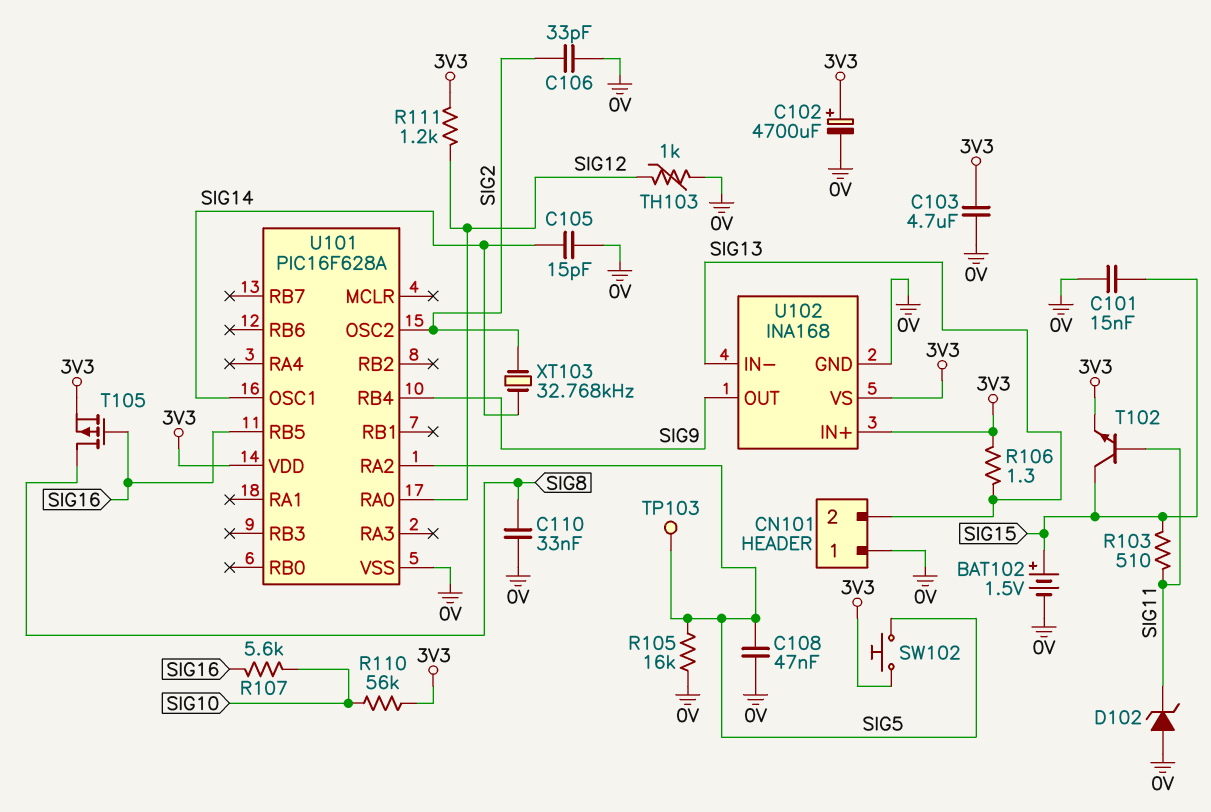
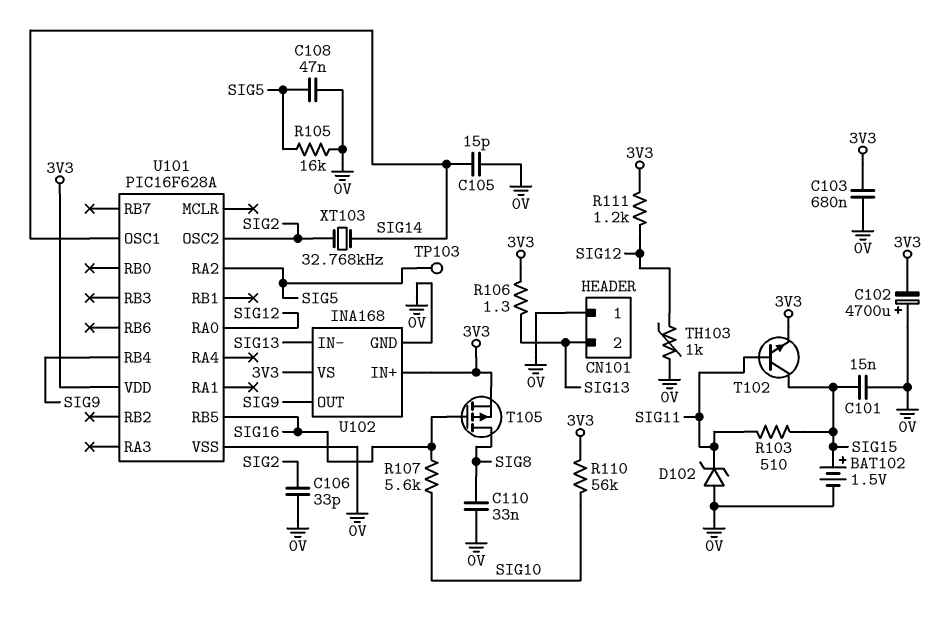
C102: 4700uF (plus 3V3, minus 0V) -> 4700uF (plus 0V, minus 3V3)
C103: 4.7uF (0V, 3V3) -> 680nF (0V, 3V3)
SW102: button (3V3, SIG5) -> none

